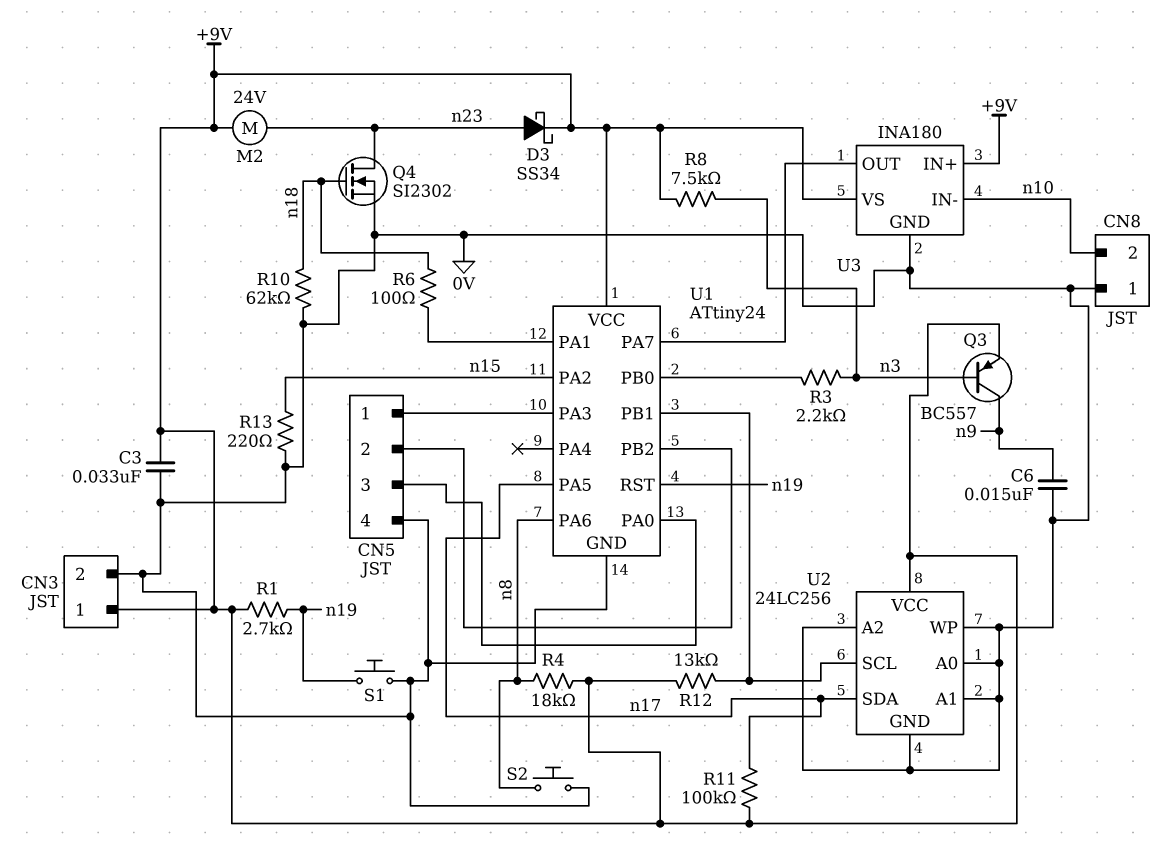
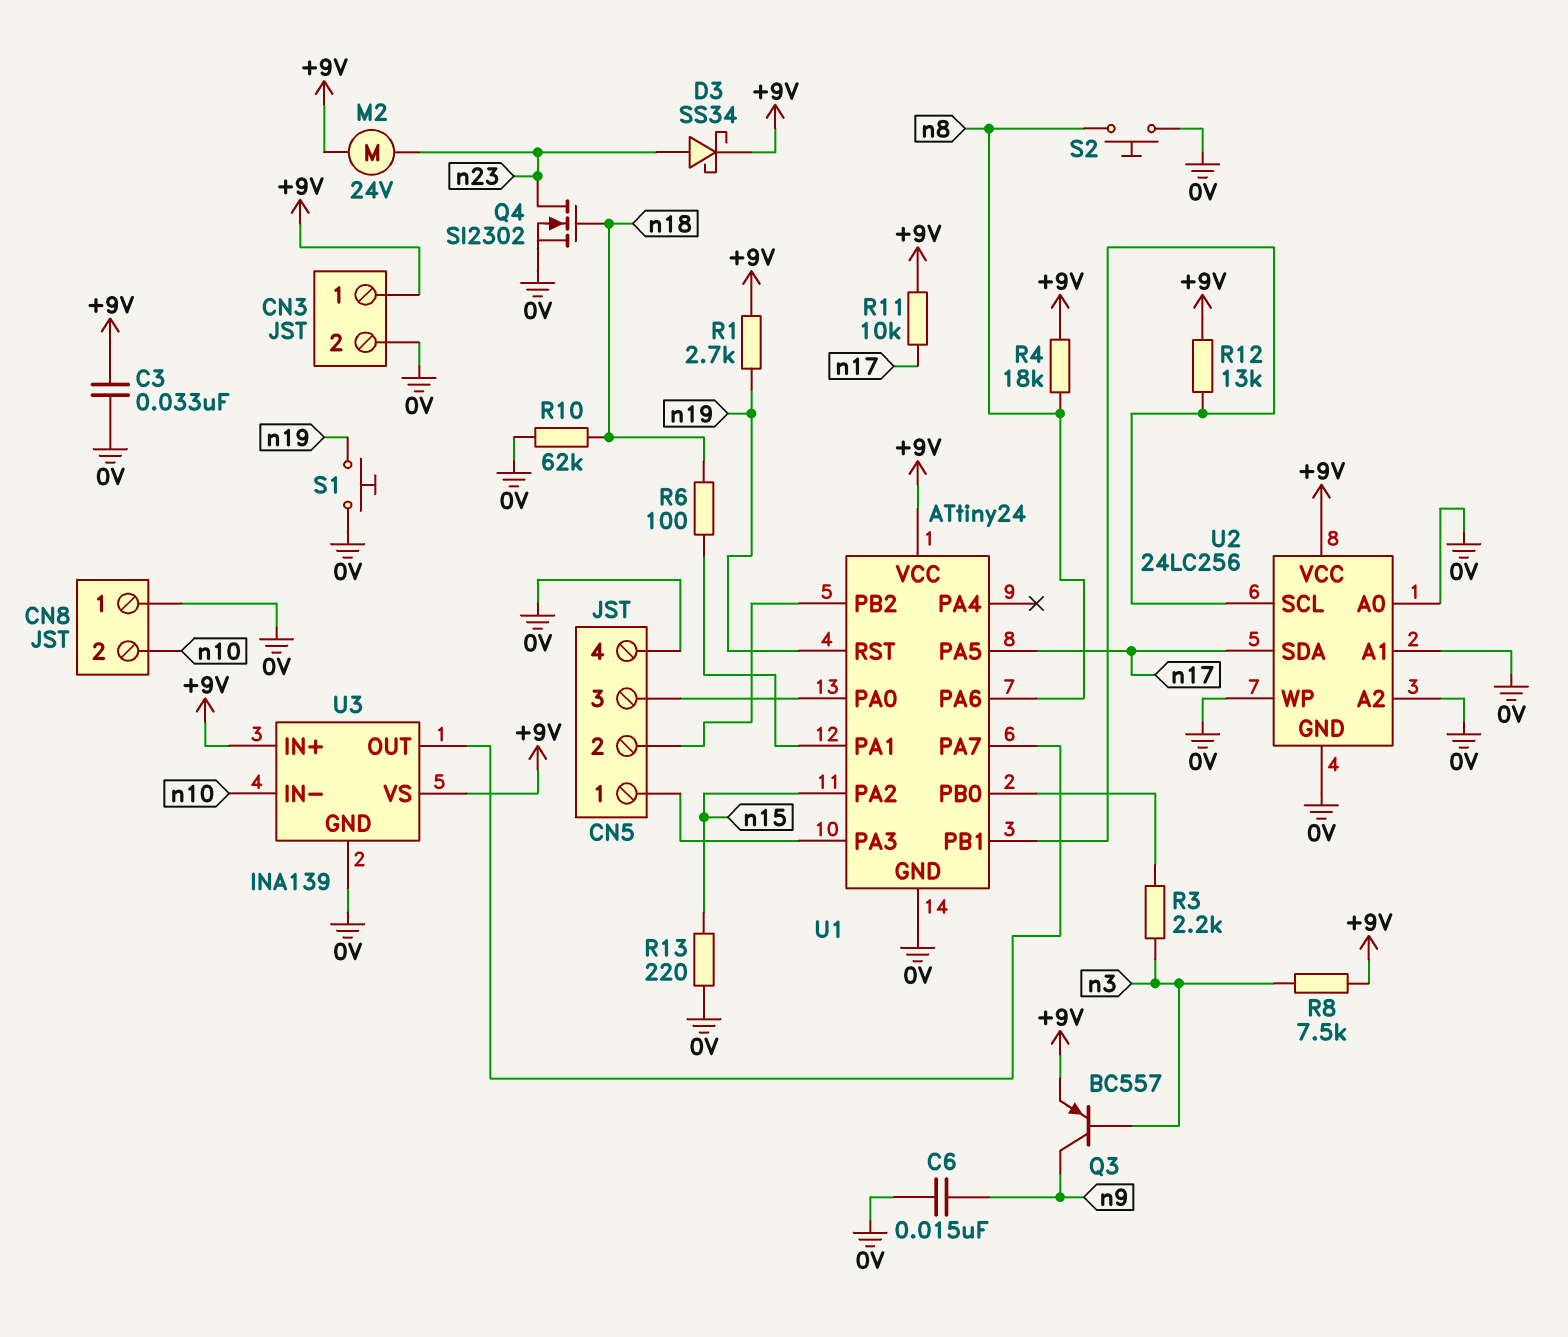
R11: 100k (+9V, n17) -> 10k (+9V, n17)
U3: INA180 -> INA139

